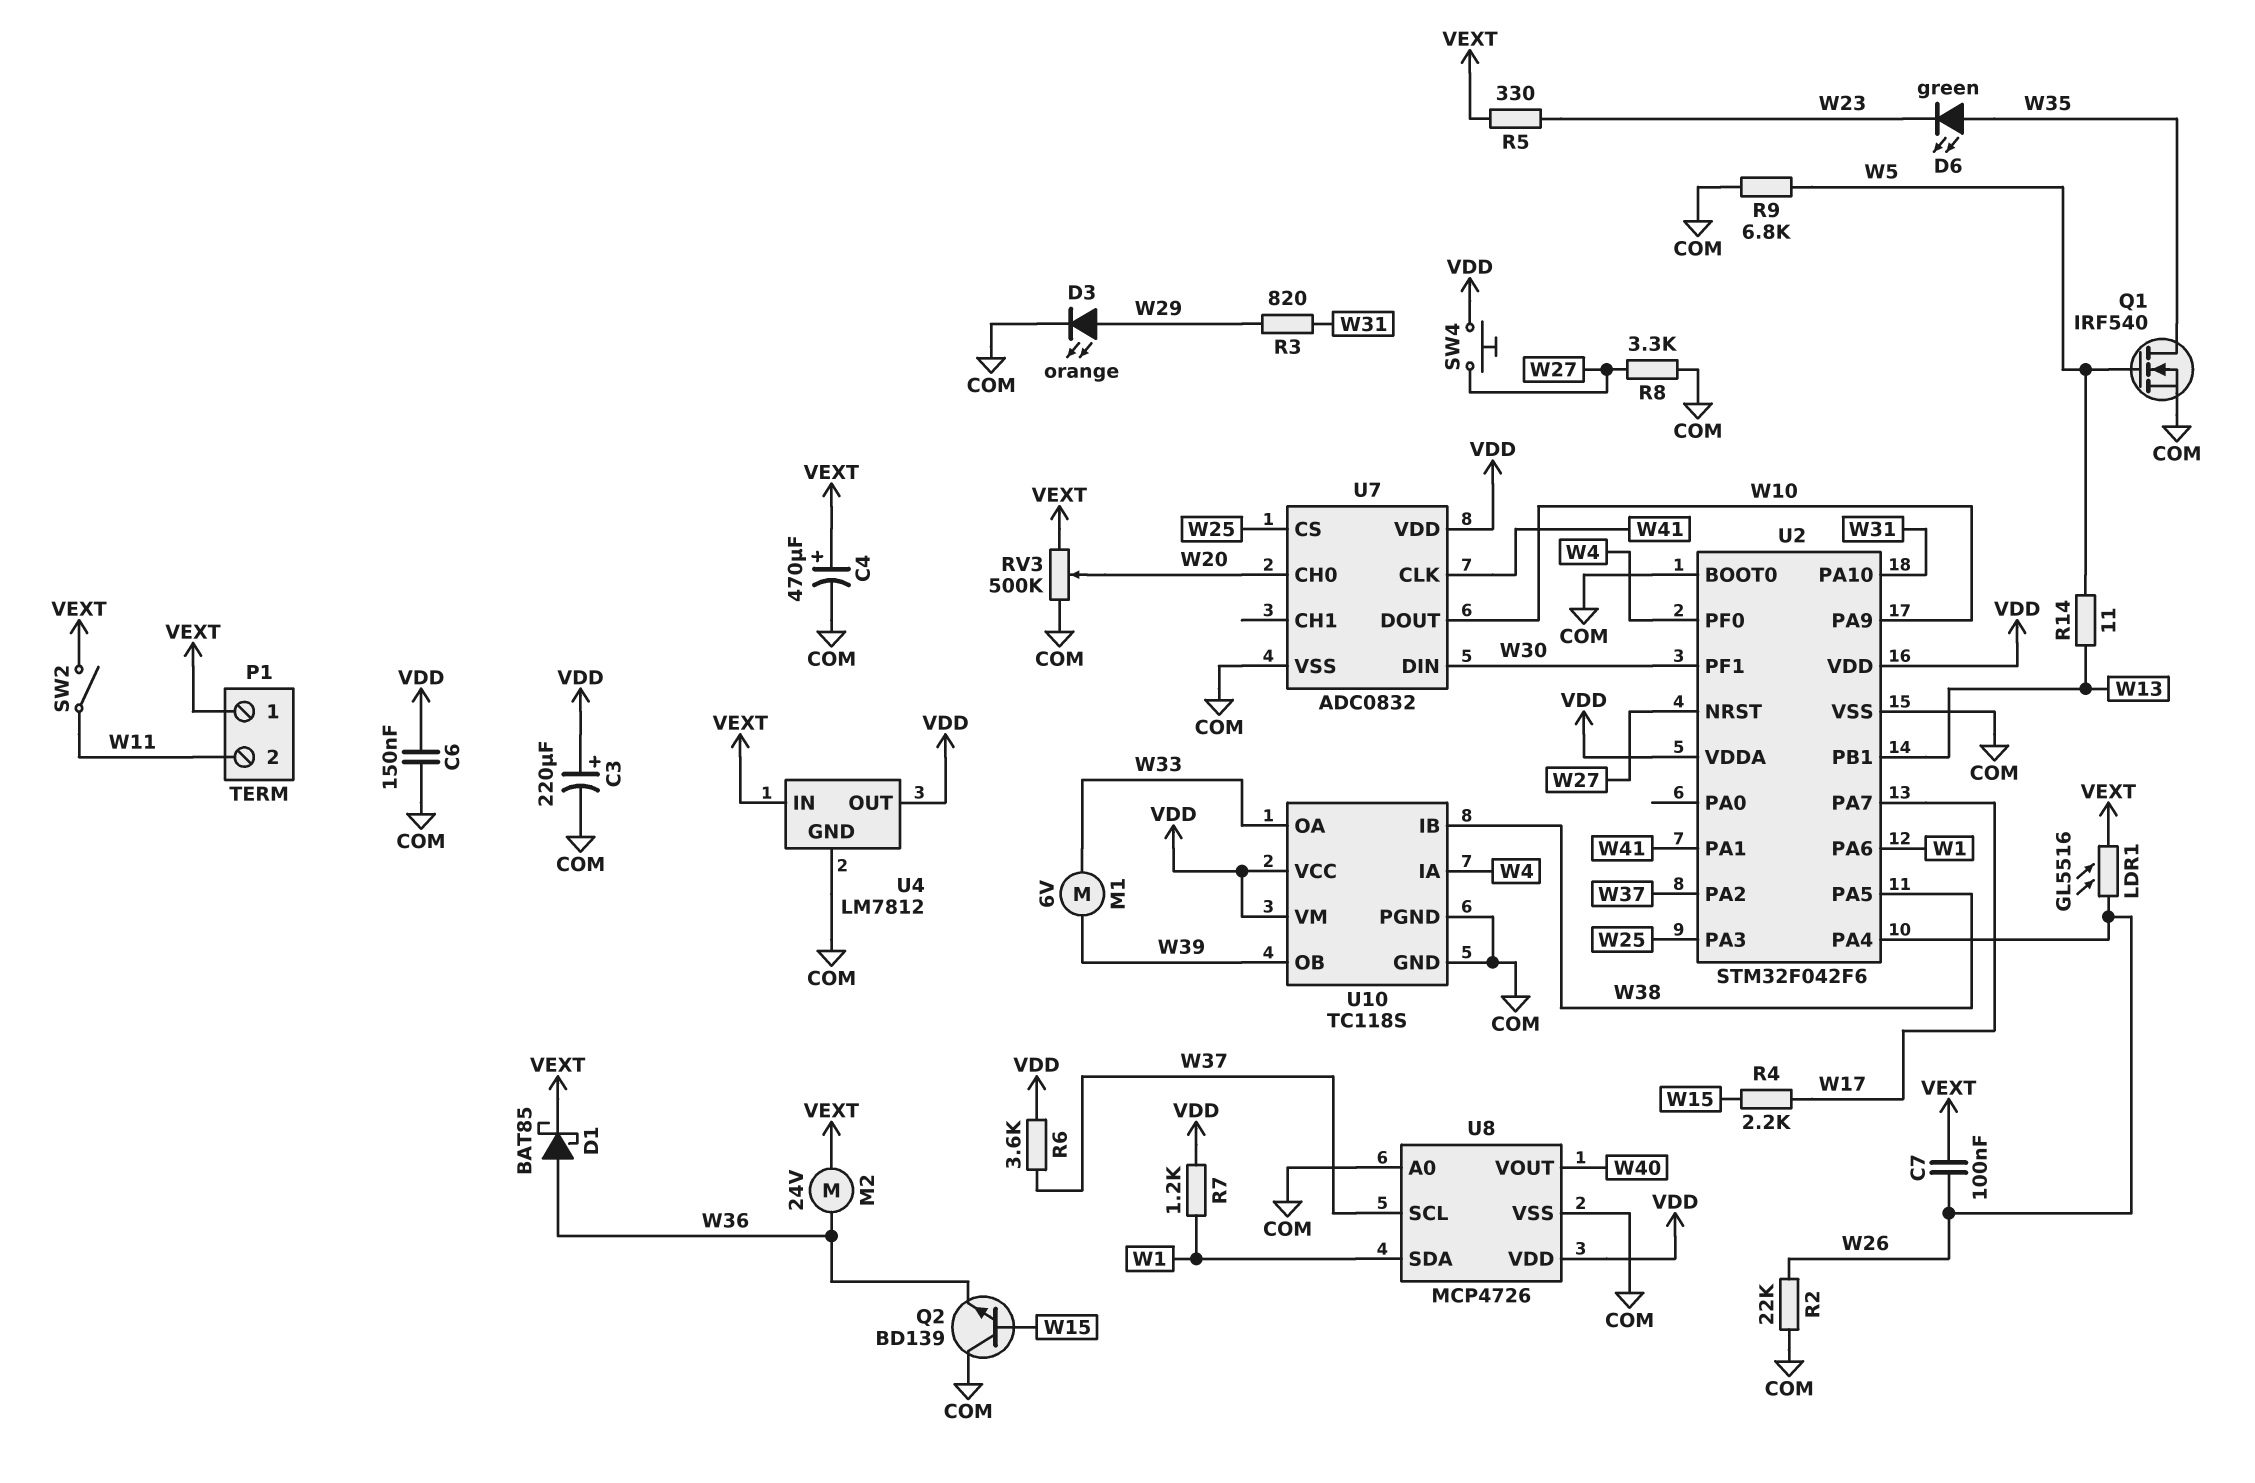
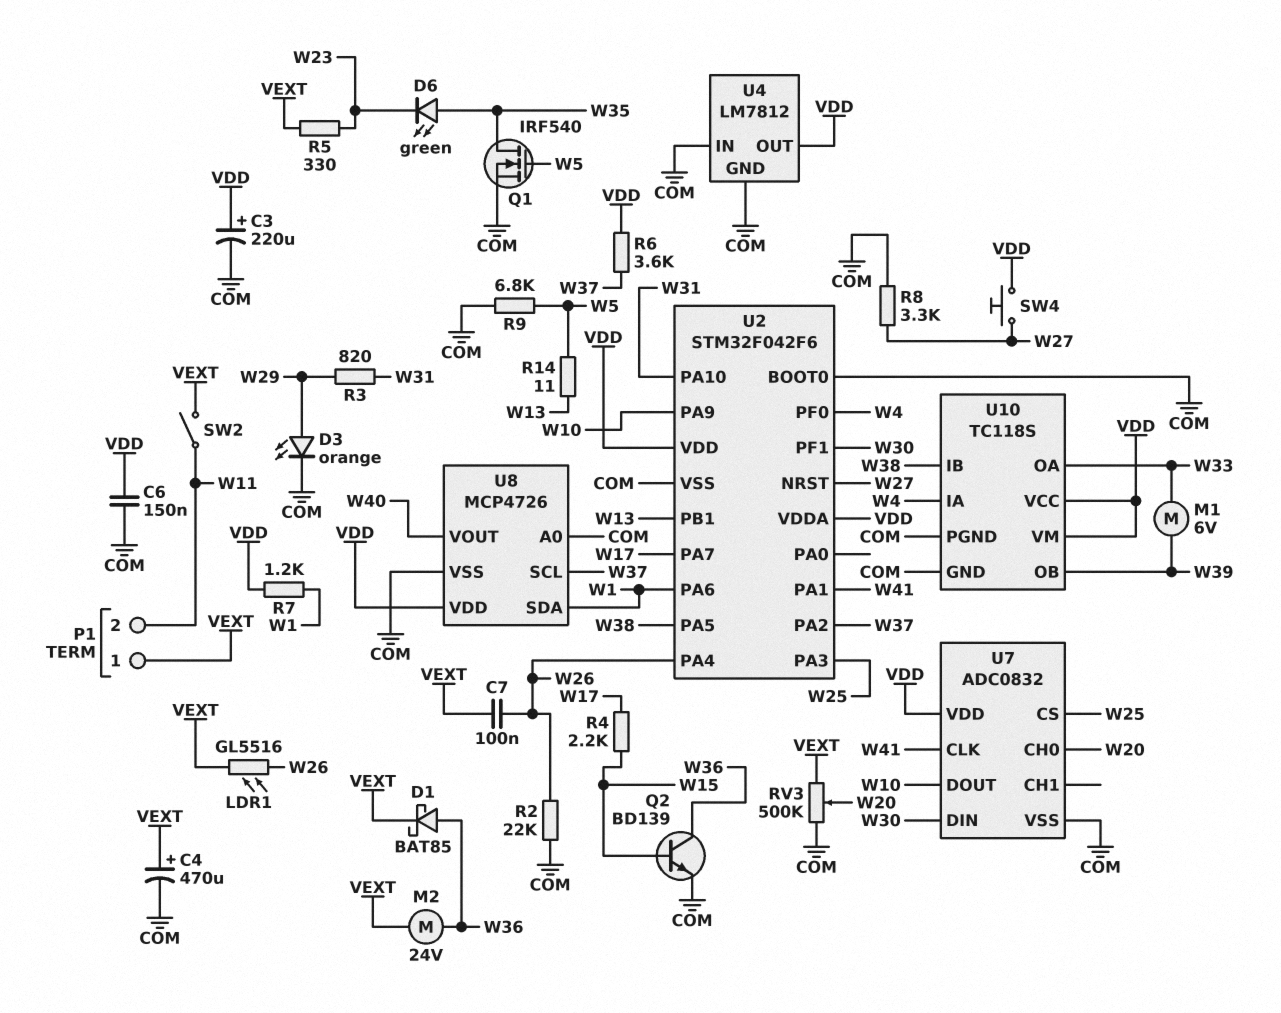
Q2: NPN BD139 (B W15, C COM, E W36) -> NPN BD139 (B W15, C W36, E COM)
U4 pin IN: VEXT -> COM

